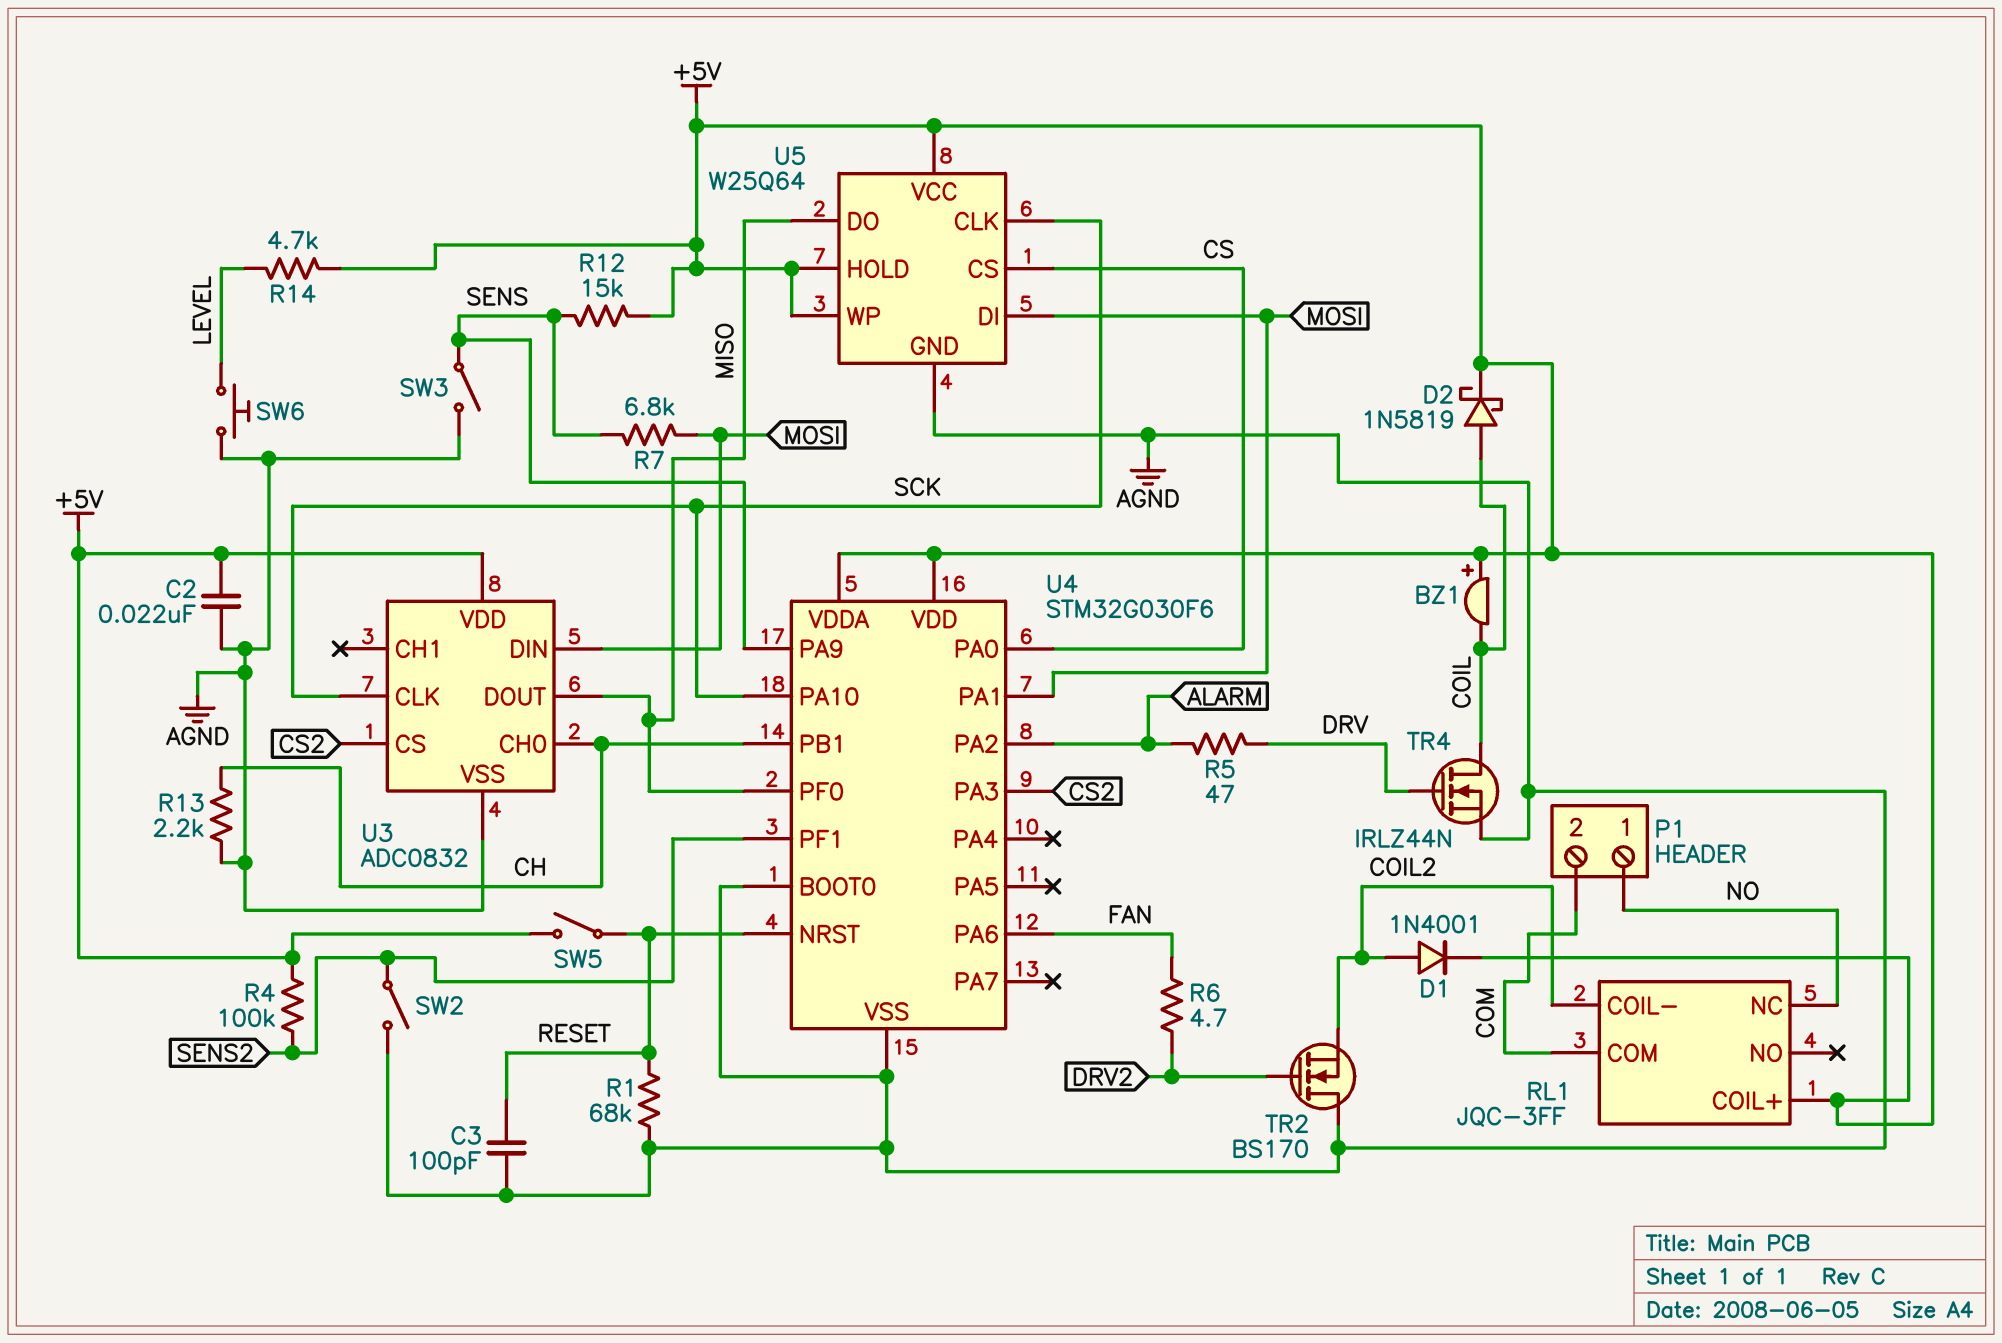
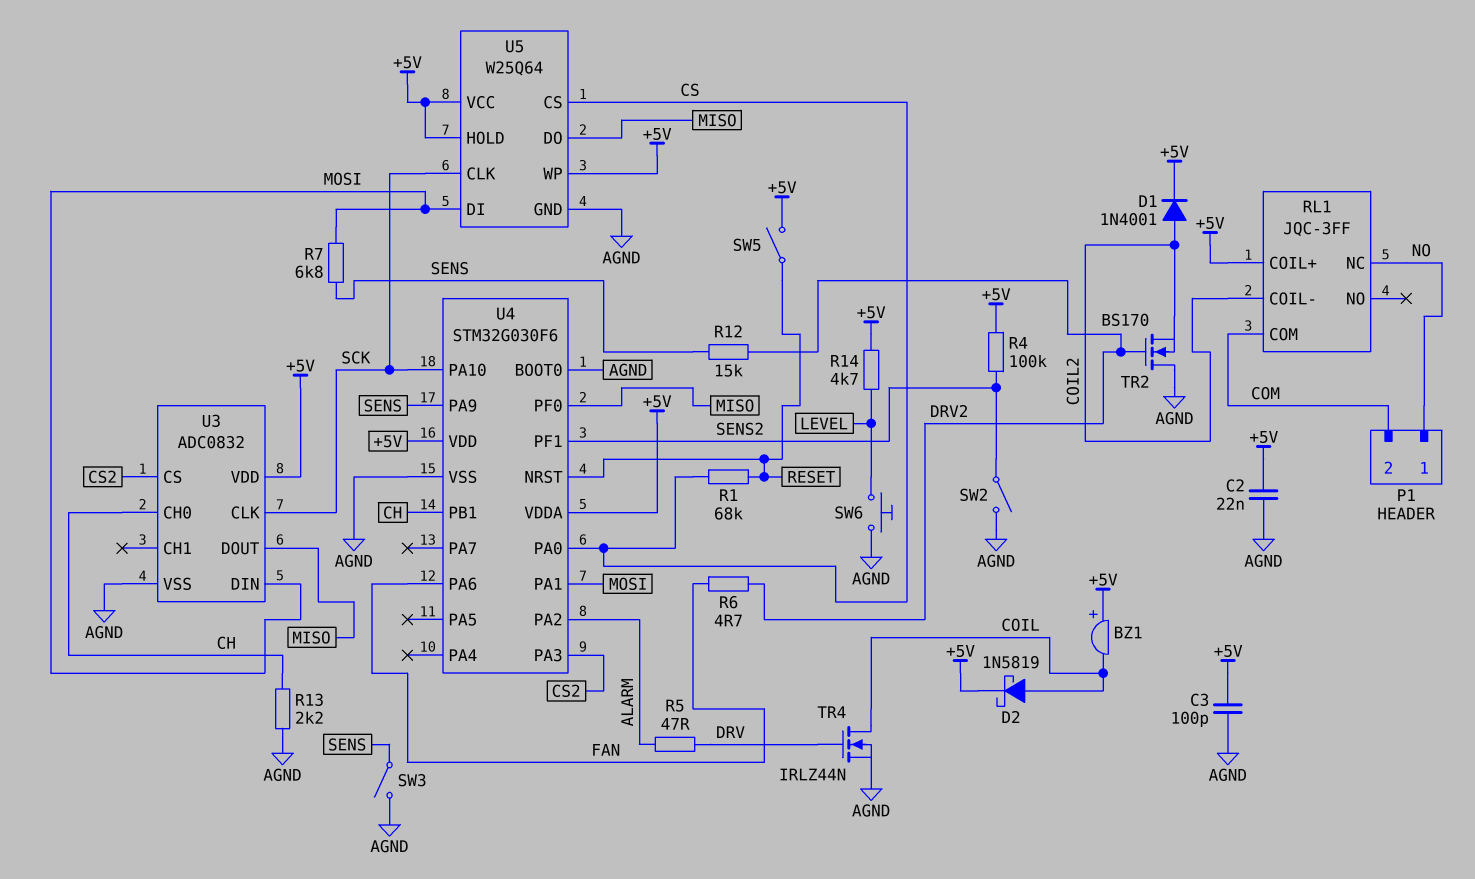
C3: 100pF (AGND, RESET) -> 100pF (+5V, AGND)
R1: 68k (AGND, RESET) -> 68k (CS, RESET)
R12: 15k (+5V, SENS) -> 15k (DRV2, SENS)

